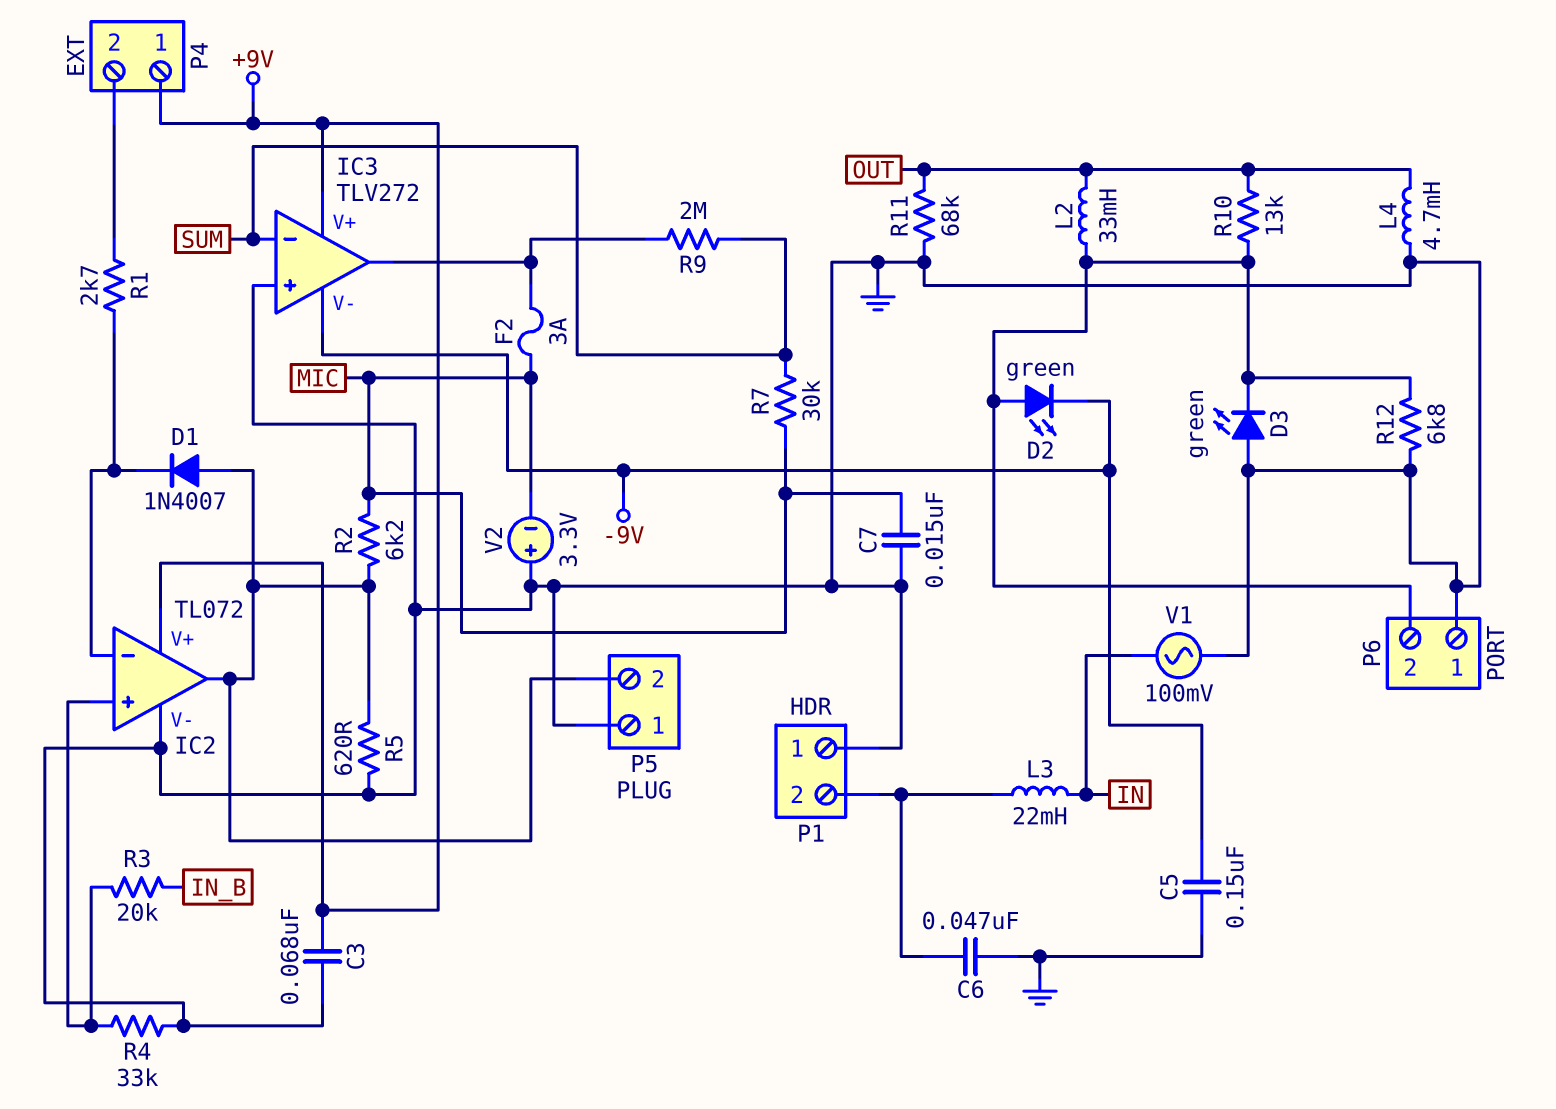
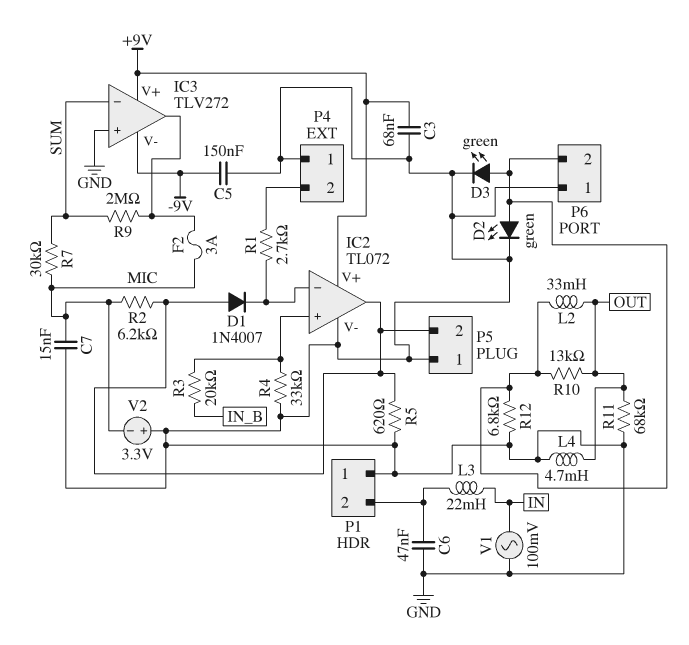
D2: LED green (A P6/2, K -9V) -> LED green (A P6/2, K GND)
D3: LED green (A GND, K P6/2) -> LED green (A P6/2, K GND)
P4 pin 1: +9V -> GND

